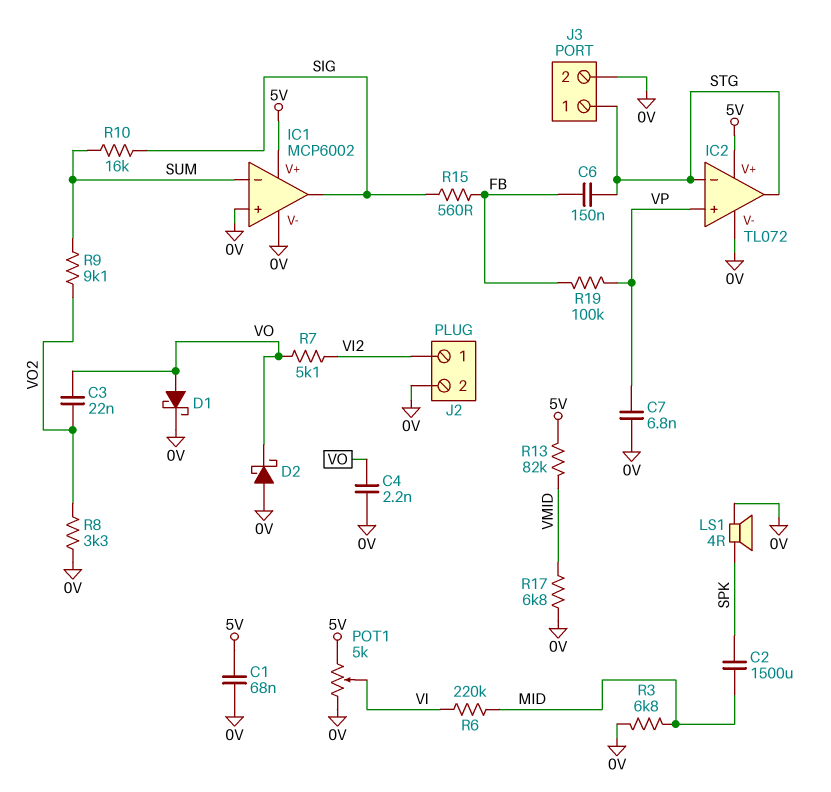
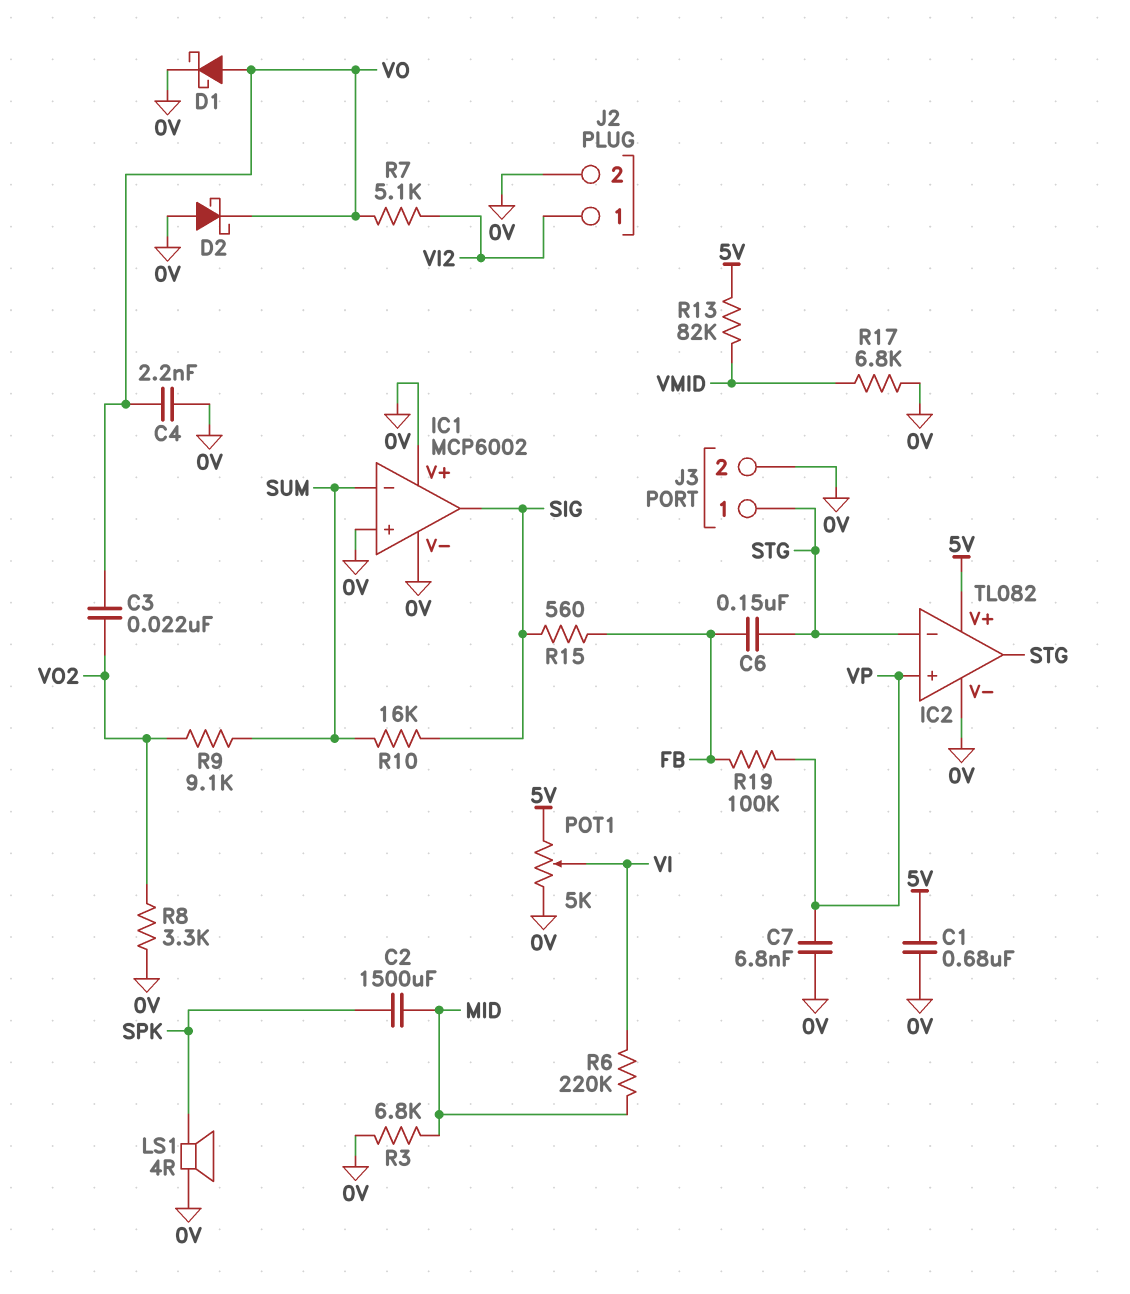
C1: 68nF (0V, 5V) -> 680nF (0V, 5V)
IC1 pin V+: 5V -> 0V
IC2: TL072 -> TL082

